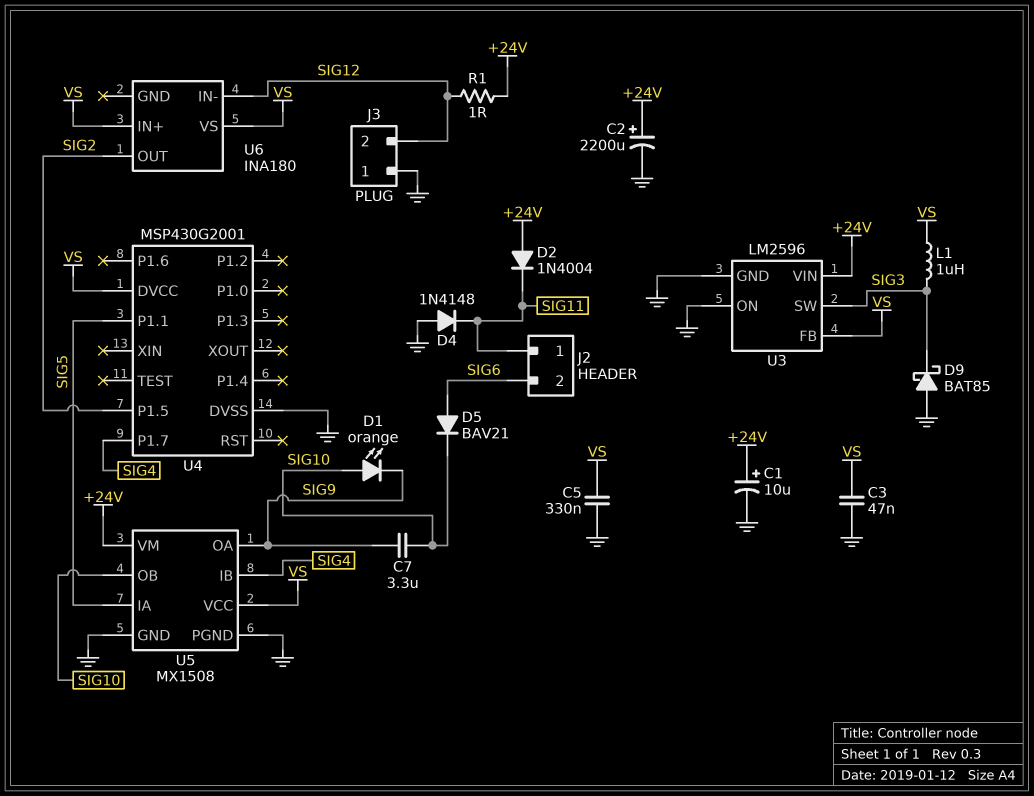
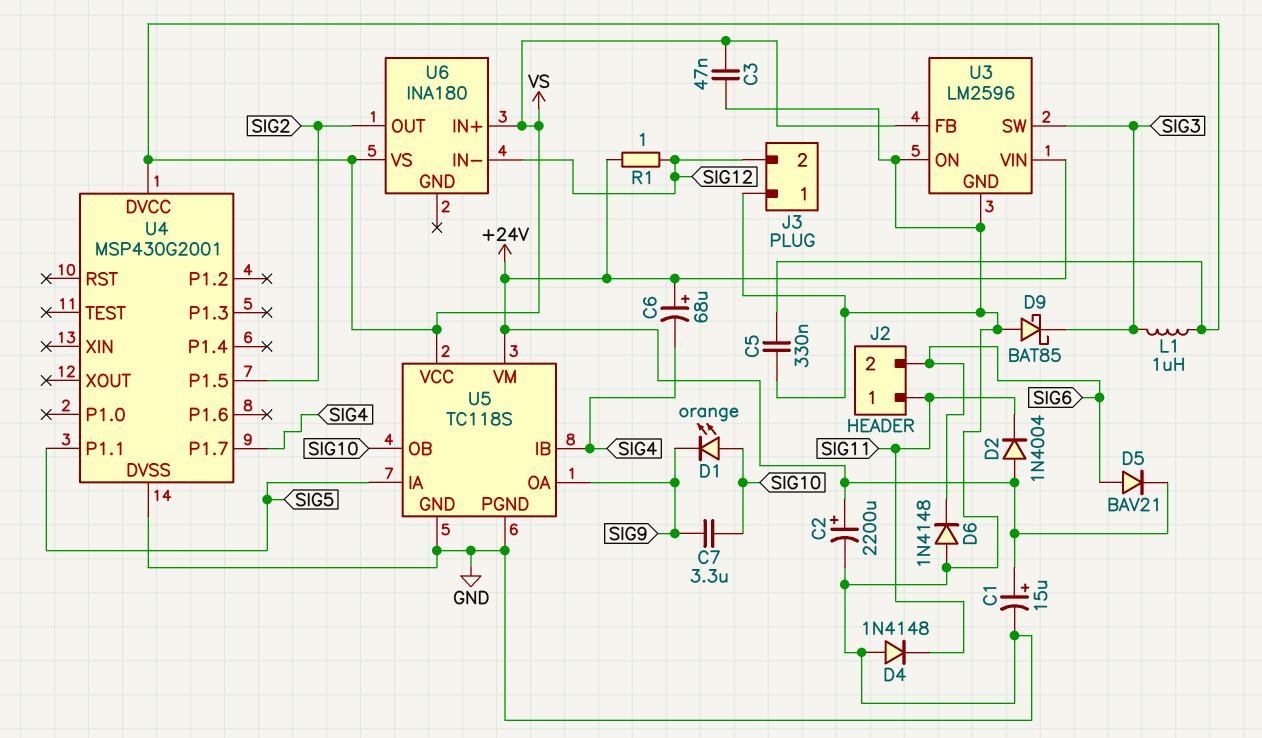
C1: 10uF (plus +24V, minus GND) -> 15uF (plus +24V, minus GND)
C6: none -> 68uF (plus +24V, minus SIG4)
D5: diode BAV21 (A SIG6, K SIG10) -> diode BAV21 (A SIG6, K +24V)
D6: none -> diode 1N4148 (A GND, K SIG6)
U5: MX1508 -> TC118S

